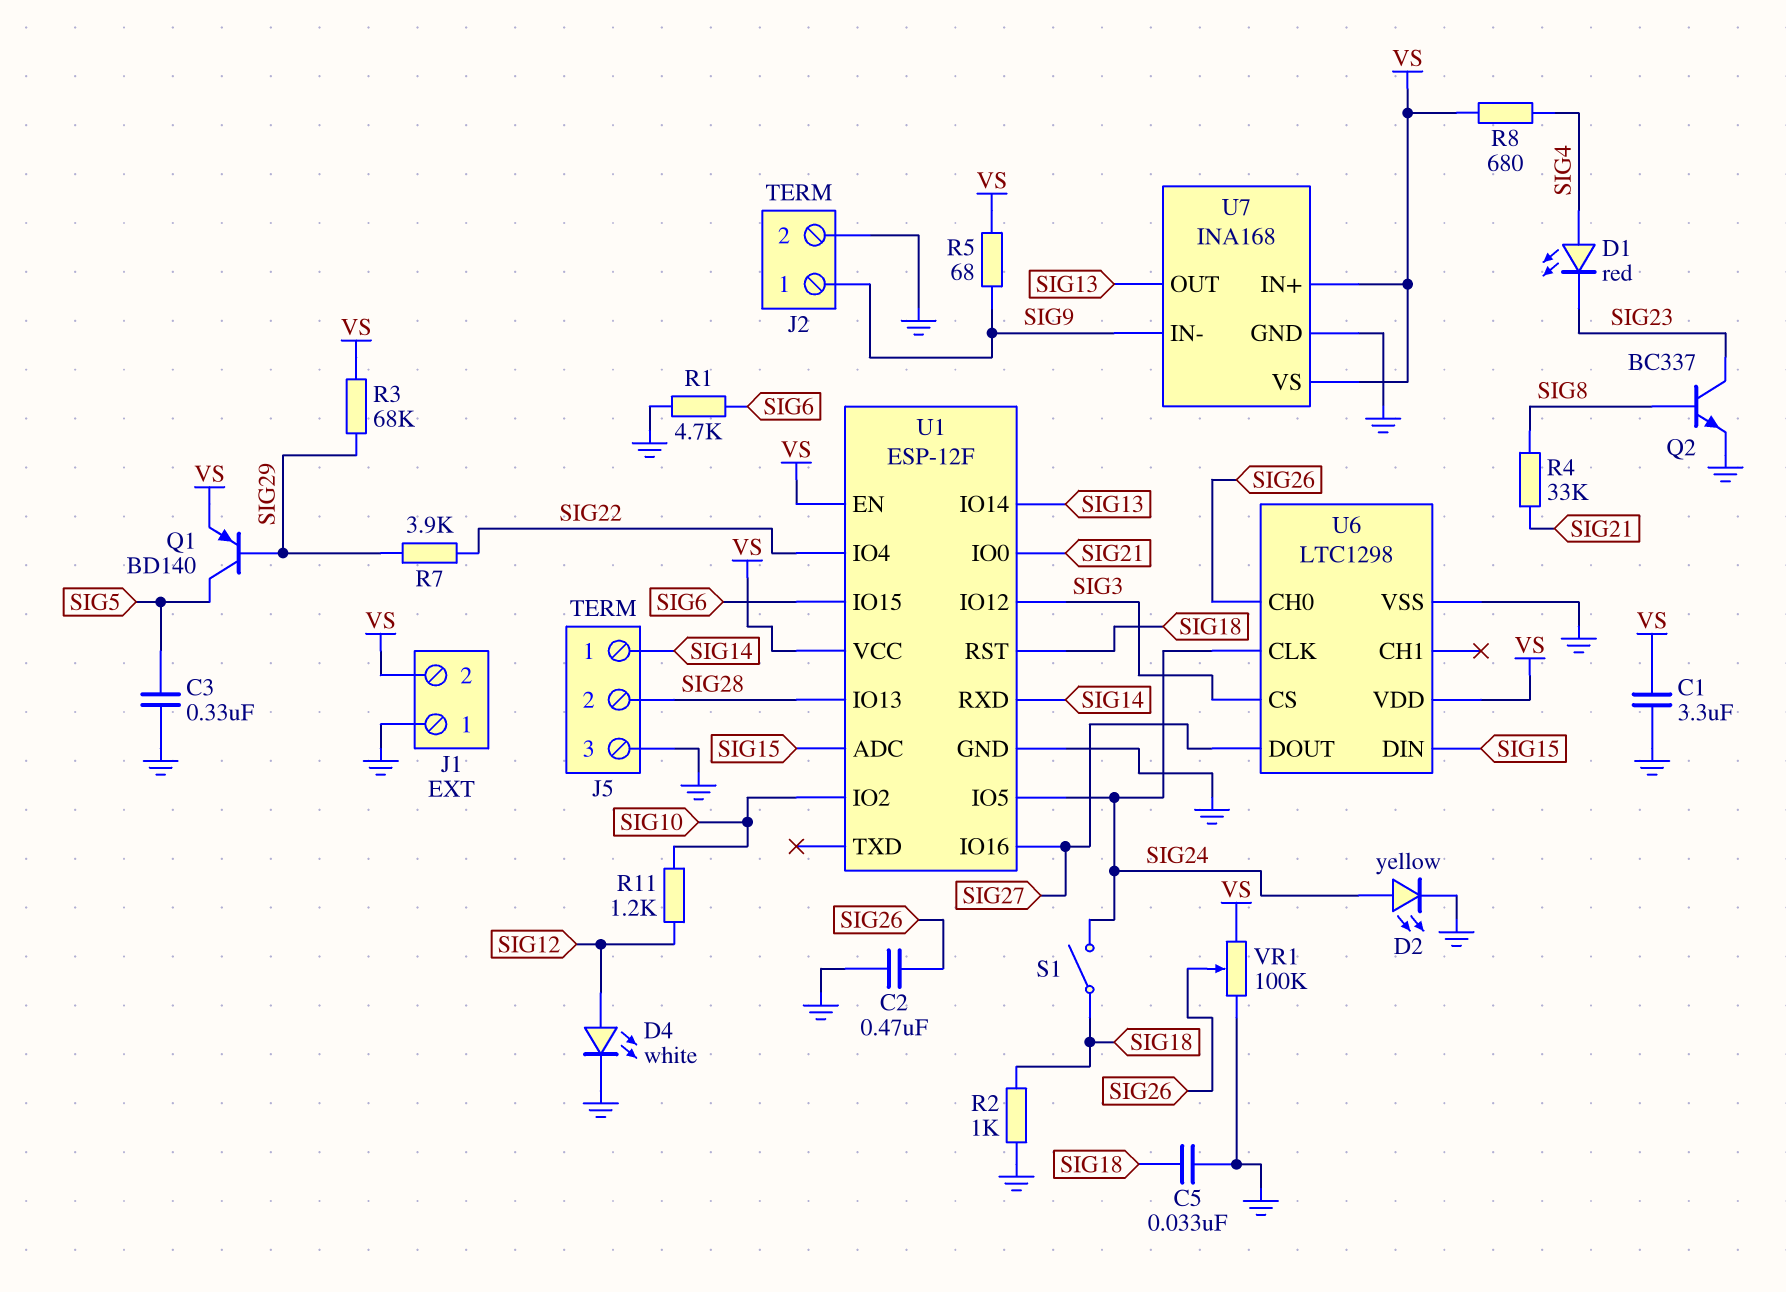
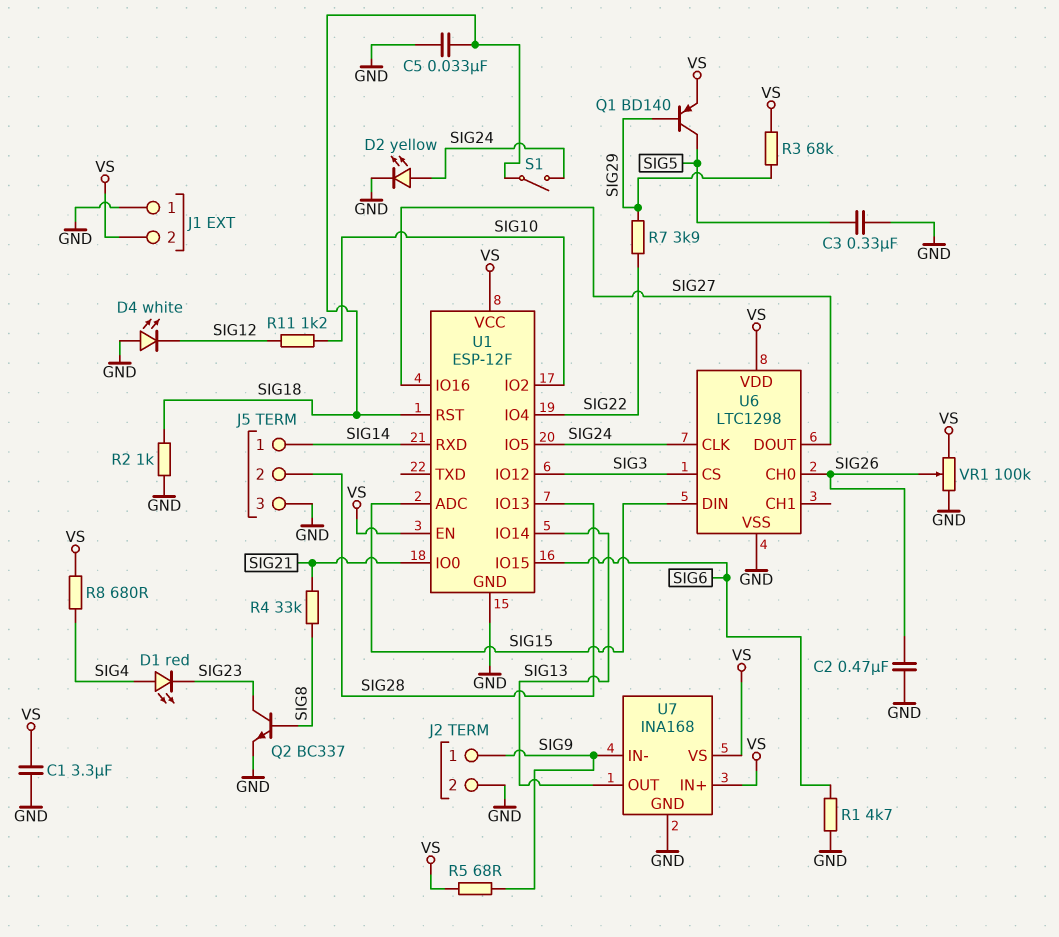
D4: LED white (A SIG12, K GND) -> LED white (A GND, K SIG12)

